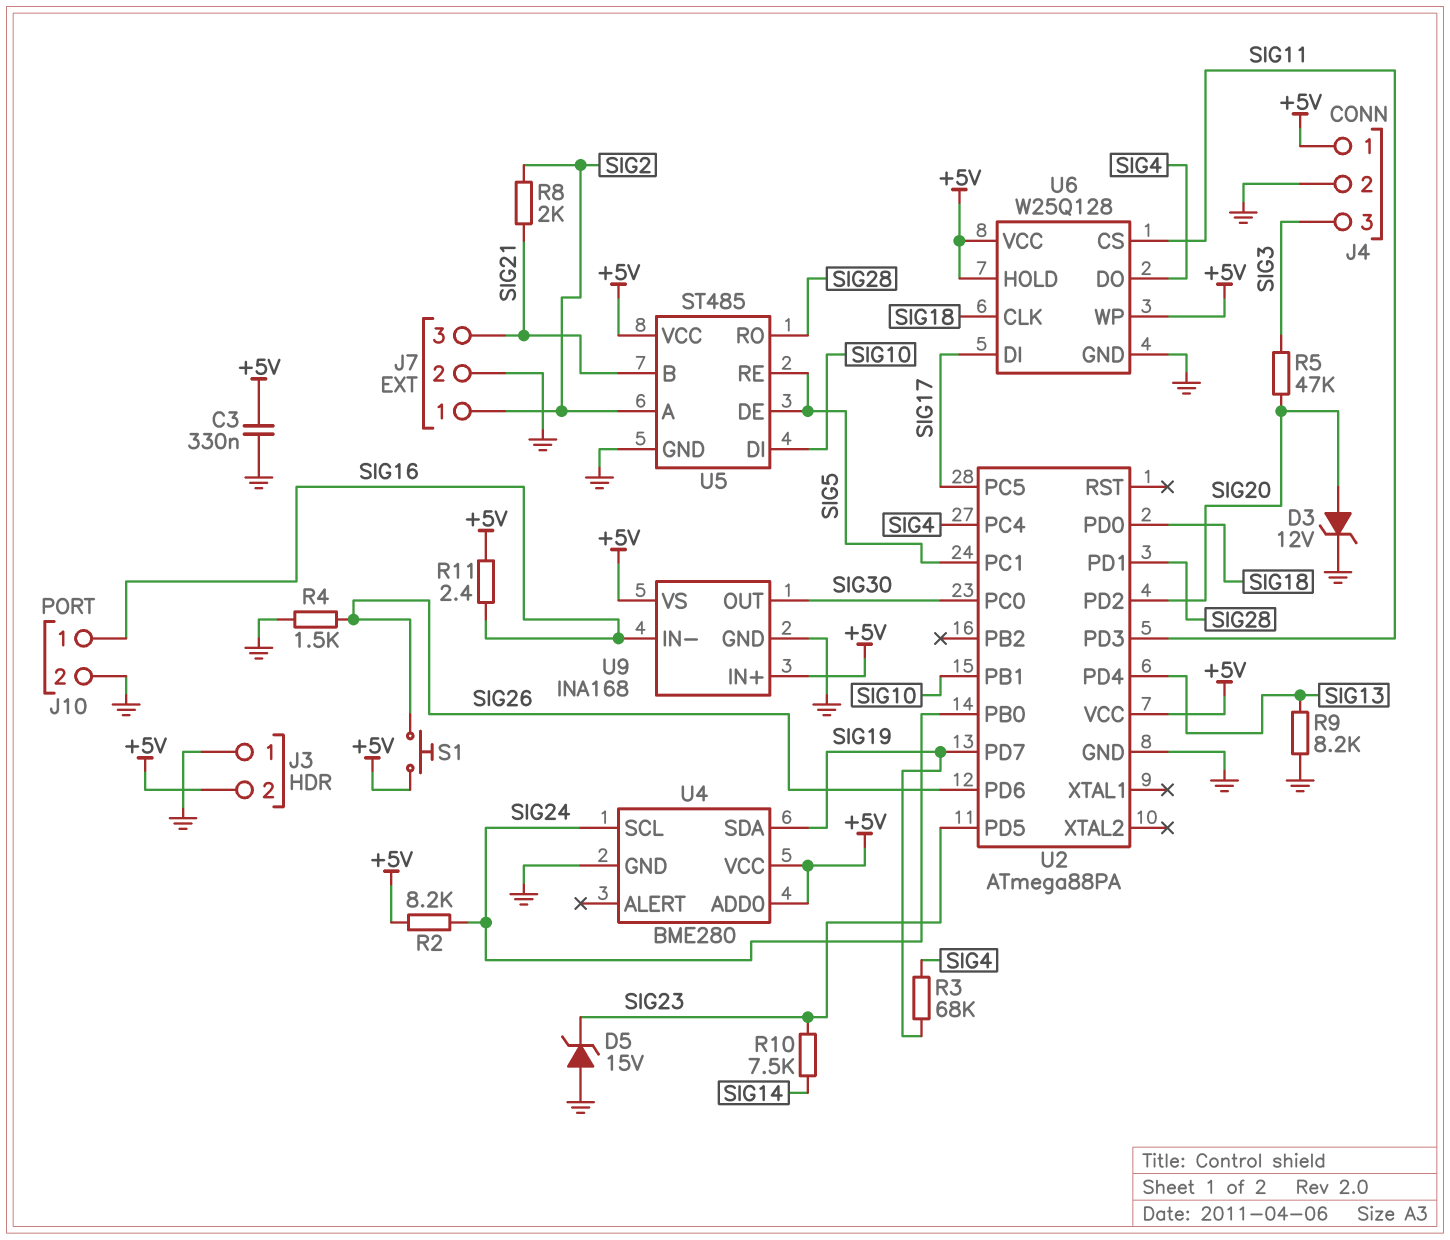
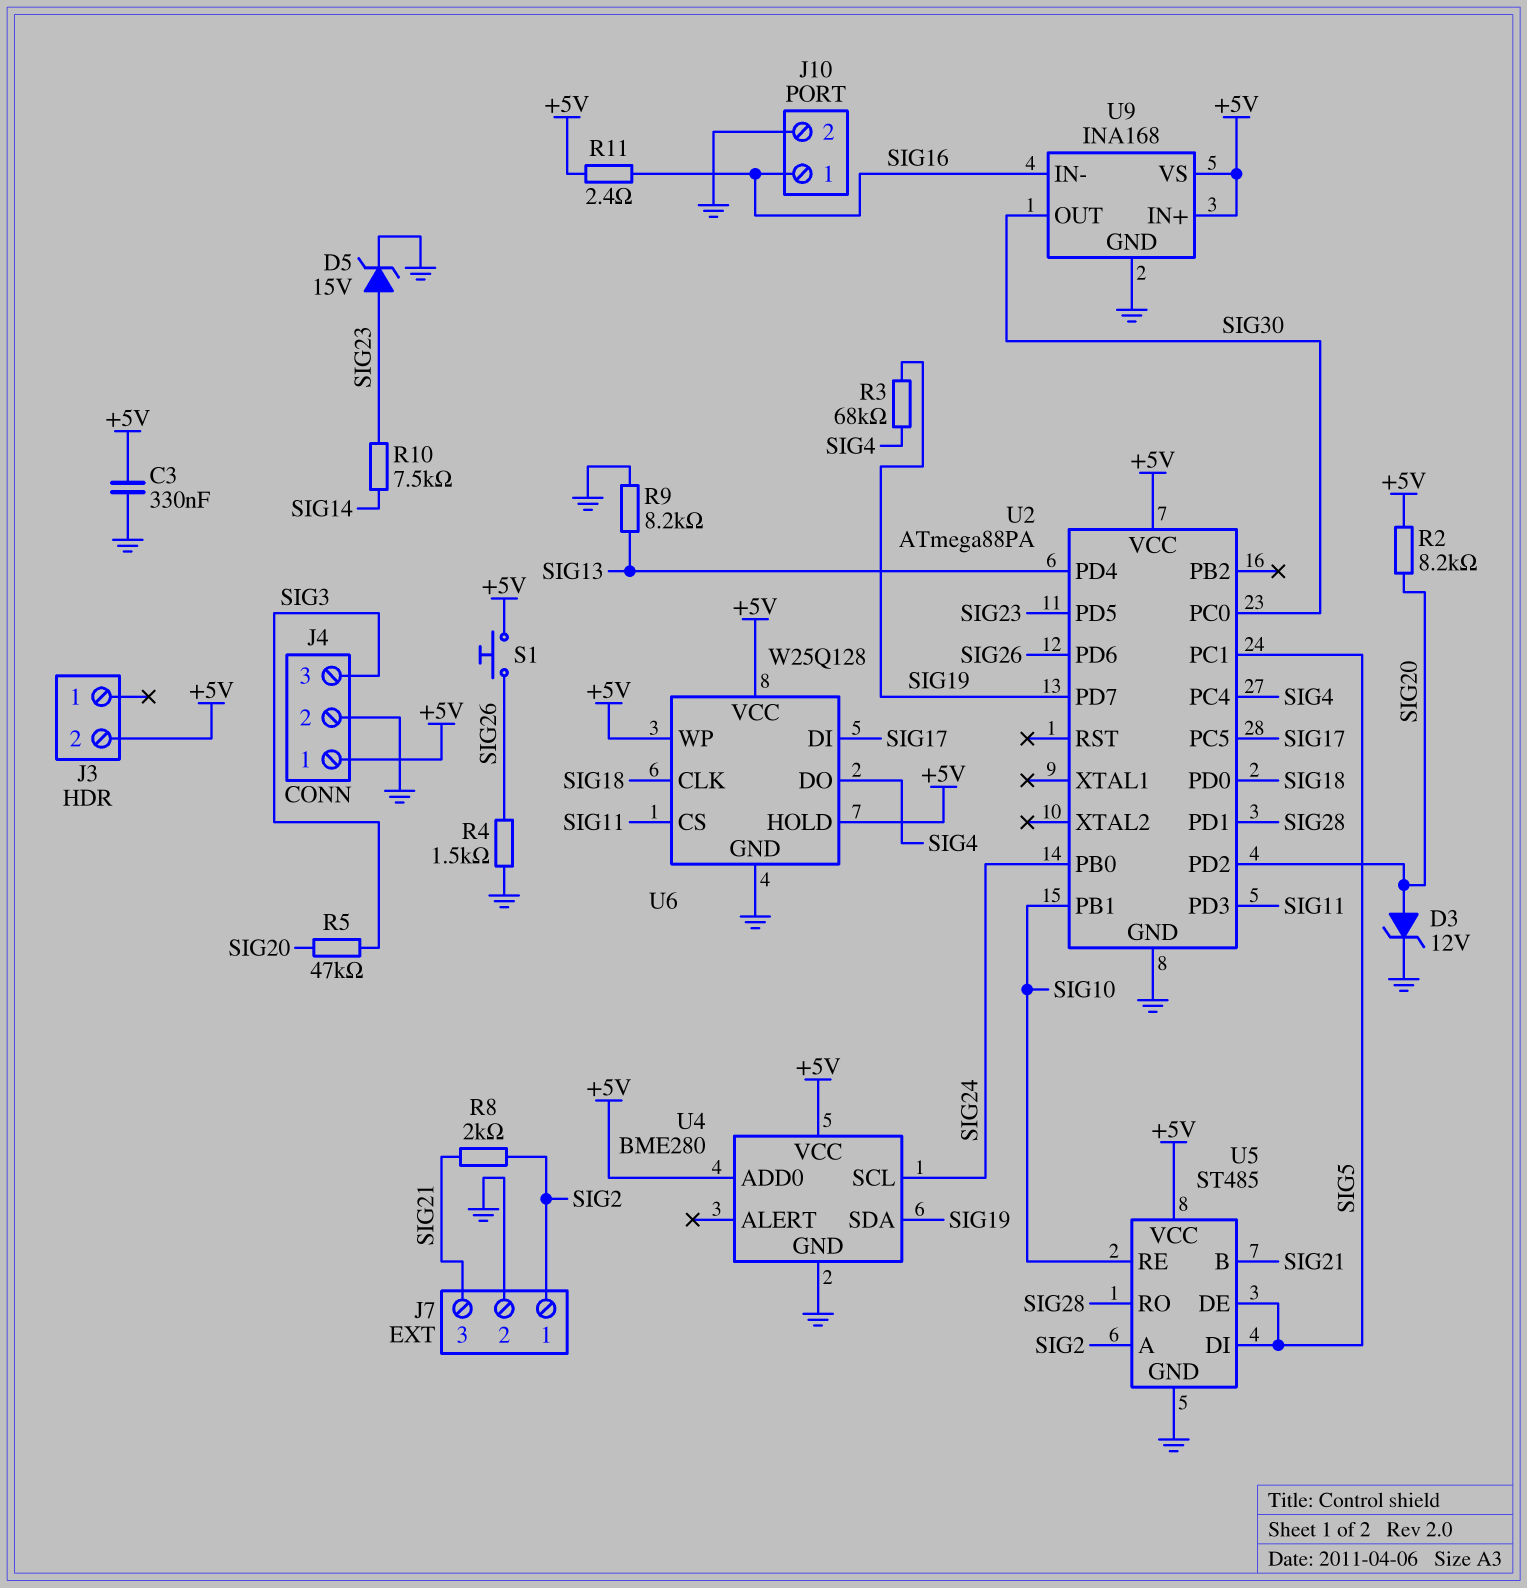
D5: zener 15V (A GND, K SIG23) -> zener 15V (A SIG23, K GND)
J3 pin 1: GND -> none
R2: 8.2k (+5V, SIG24) -> 8.2k (+5V, SIG20)
U5 pin DI: SIG10 -> SIG5
U5 pin RE: SIG5 -> SIG10

